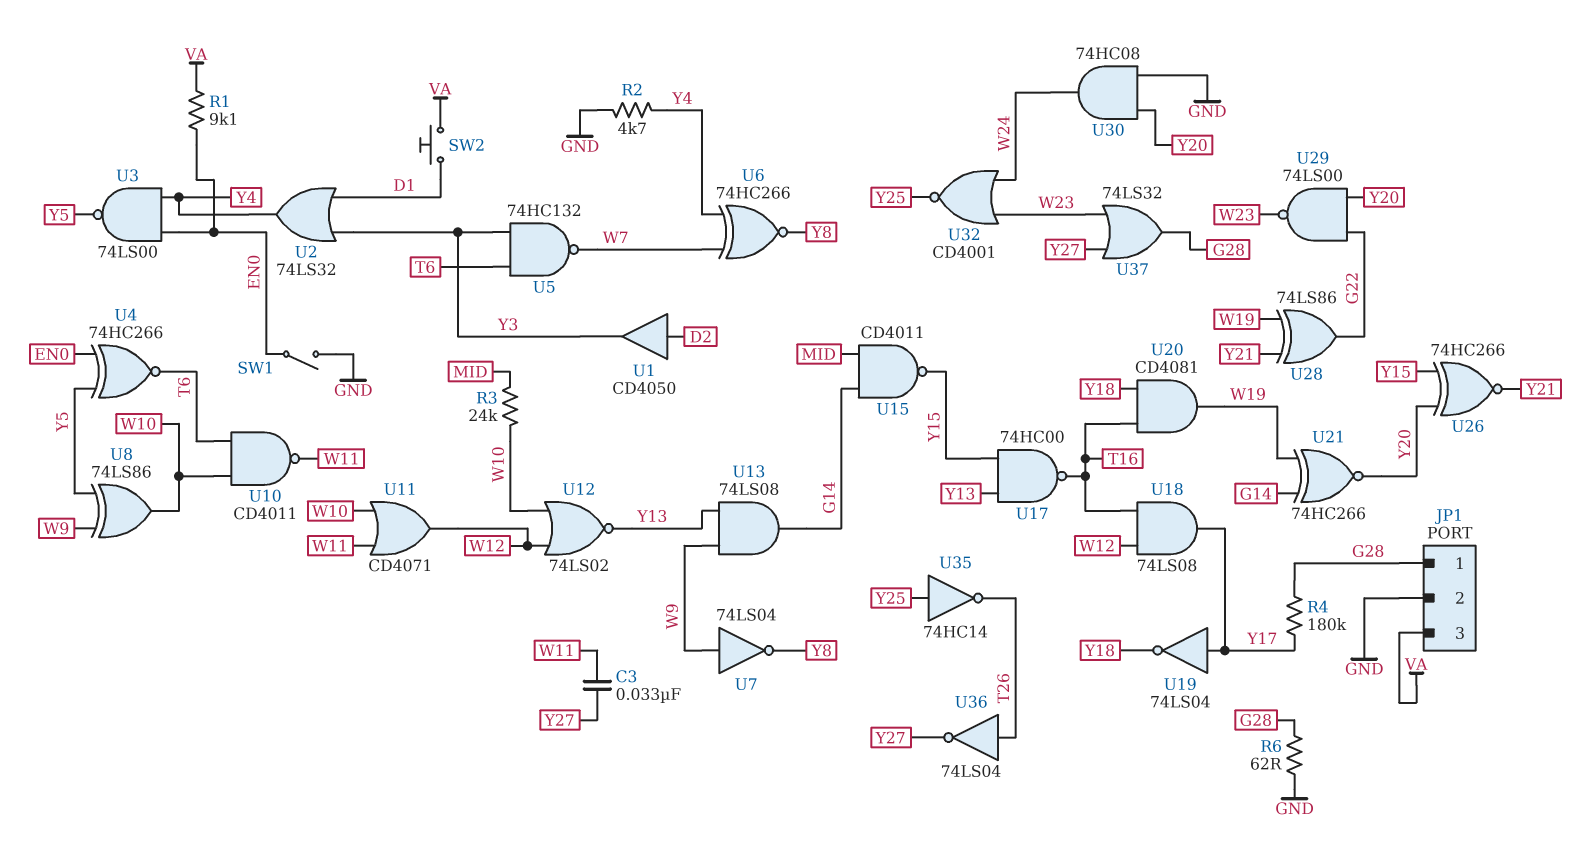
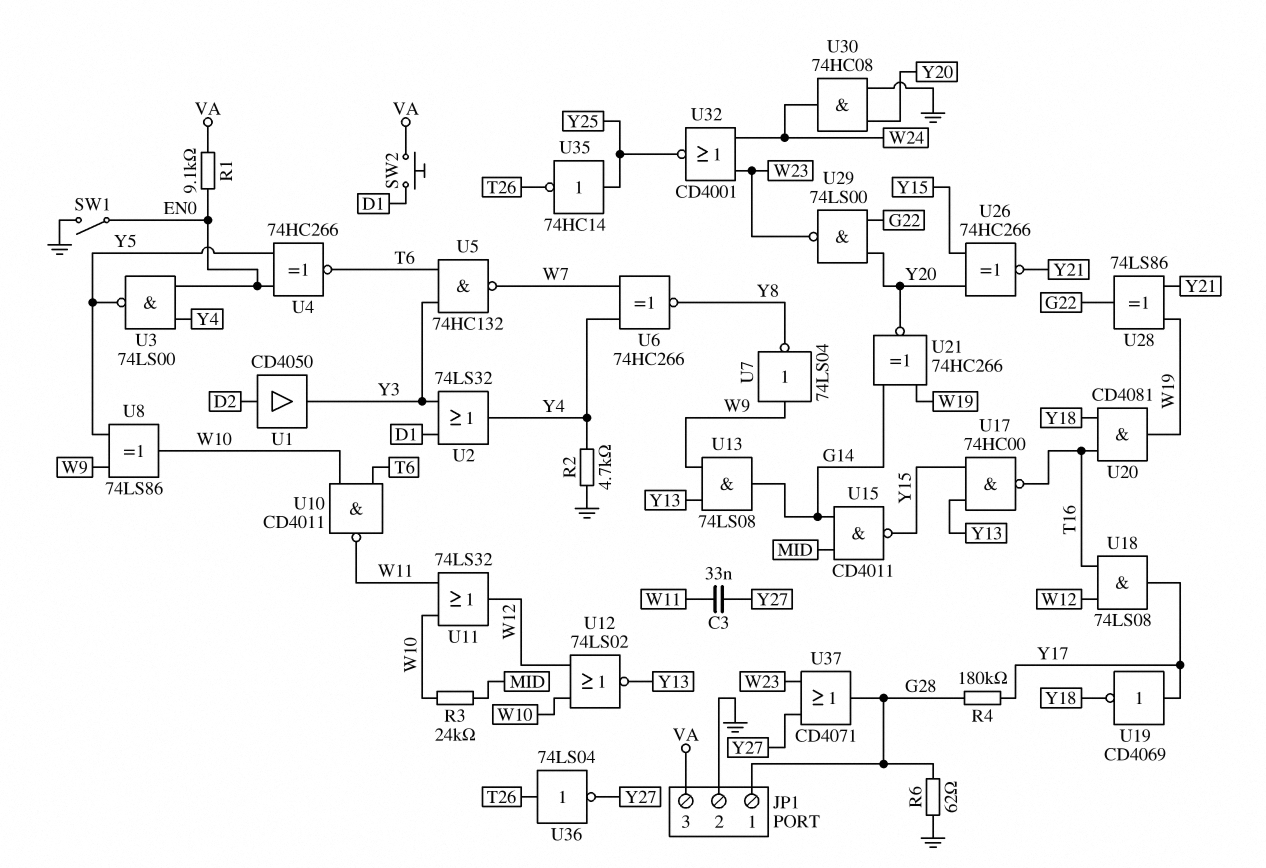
U11: OR CD4071 (in W10, in W11, out W12) -> OR 74LS32 (in W10, in W11, out W12)
U19: NOT 74LS04 (in Y17, out Y18) -> NOT CD4069 (in Y17, out Y18)
U37: OR 74LS32 (in W23, in Y27, out G28) -> OR CD4071 (in W23, in Y27, out G28)

